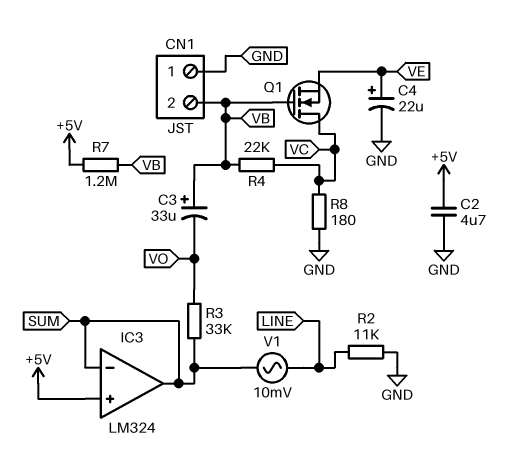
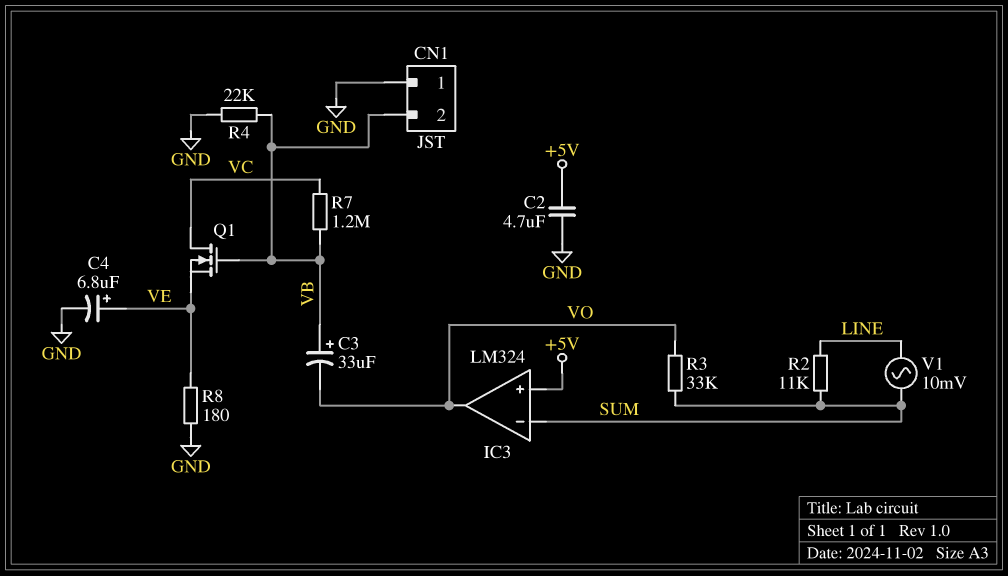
C4: 22uF (plus VE, minus GND) -> 6.8uF (plus VE, minus GND)
IC3 pin out: SUM -> VO
R2: 11k (GND, LINE) -> 11k (LINE, SUM)
R4: 22k (VB, VC) -> 22k (GND, VB)
R7: 1.2M (+5V, VB) -> 1.2M (VB, VC)
R8: 180 (GND, VC) -> 180 (GND, VE)

